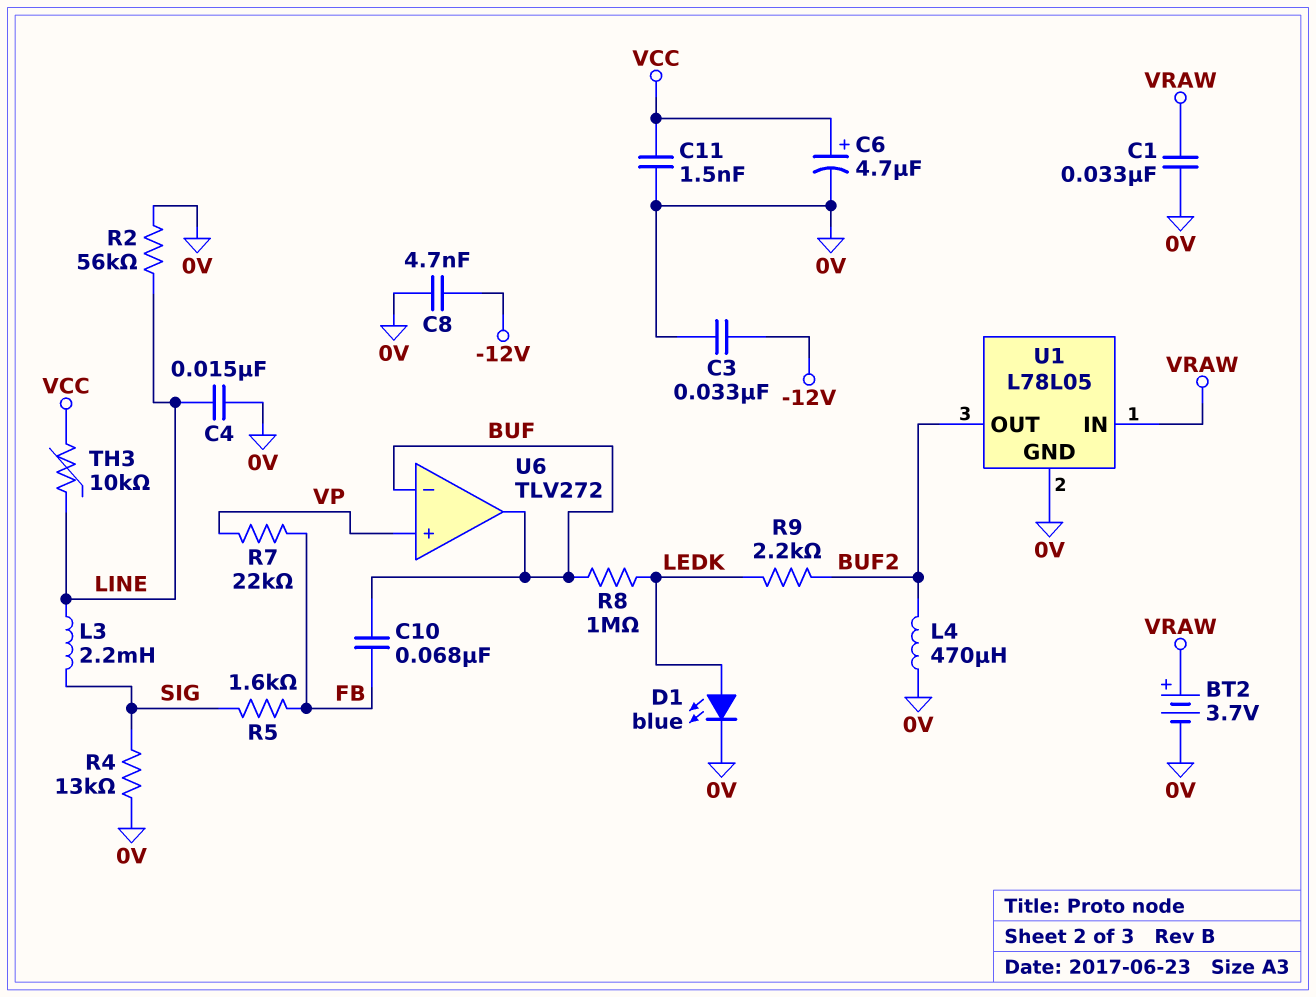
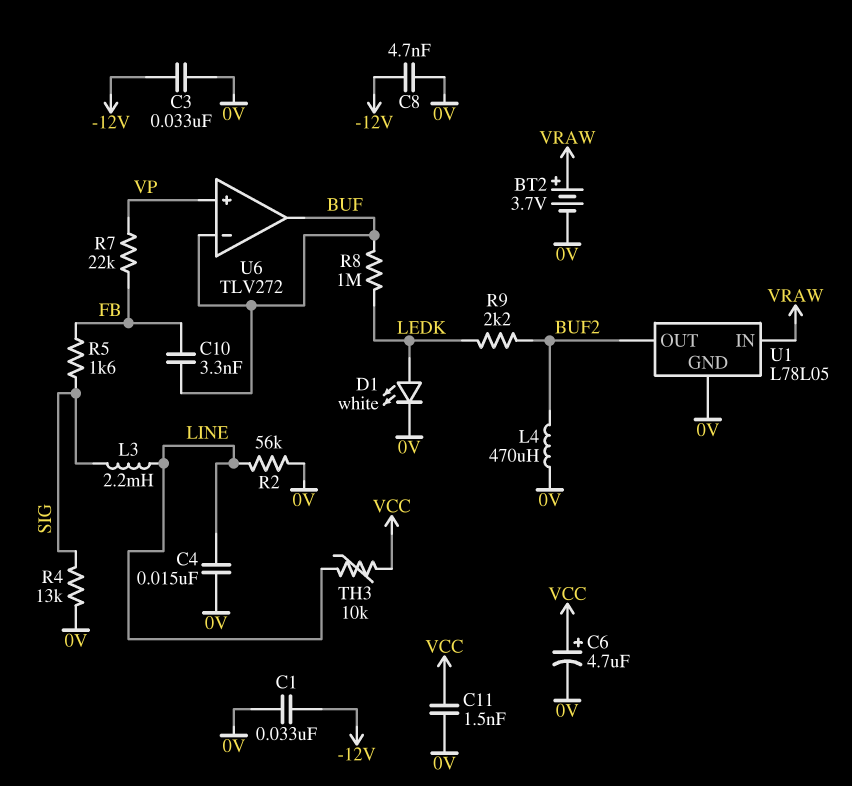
C1: 33nF (0V, VRAW) -> 33nF (-12V, 0V)
C10: 68nF (BUF, FB) -> 3.3nF (BUF, FB)
D1: LED blue (A LEDK, K 0V) -> LED white (A LEDK, K 0V)

